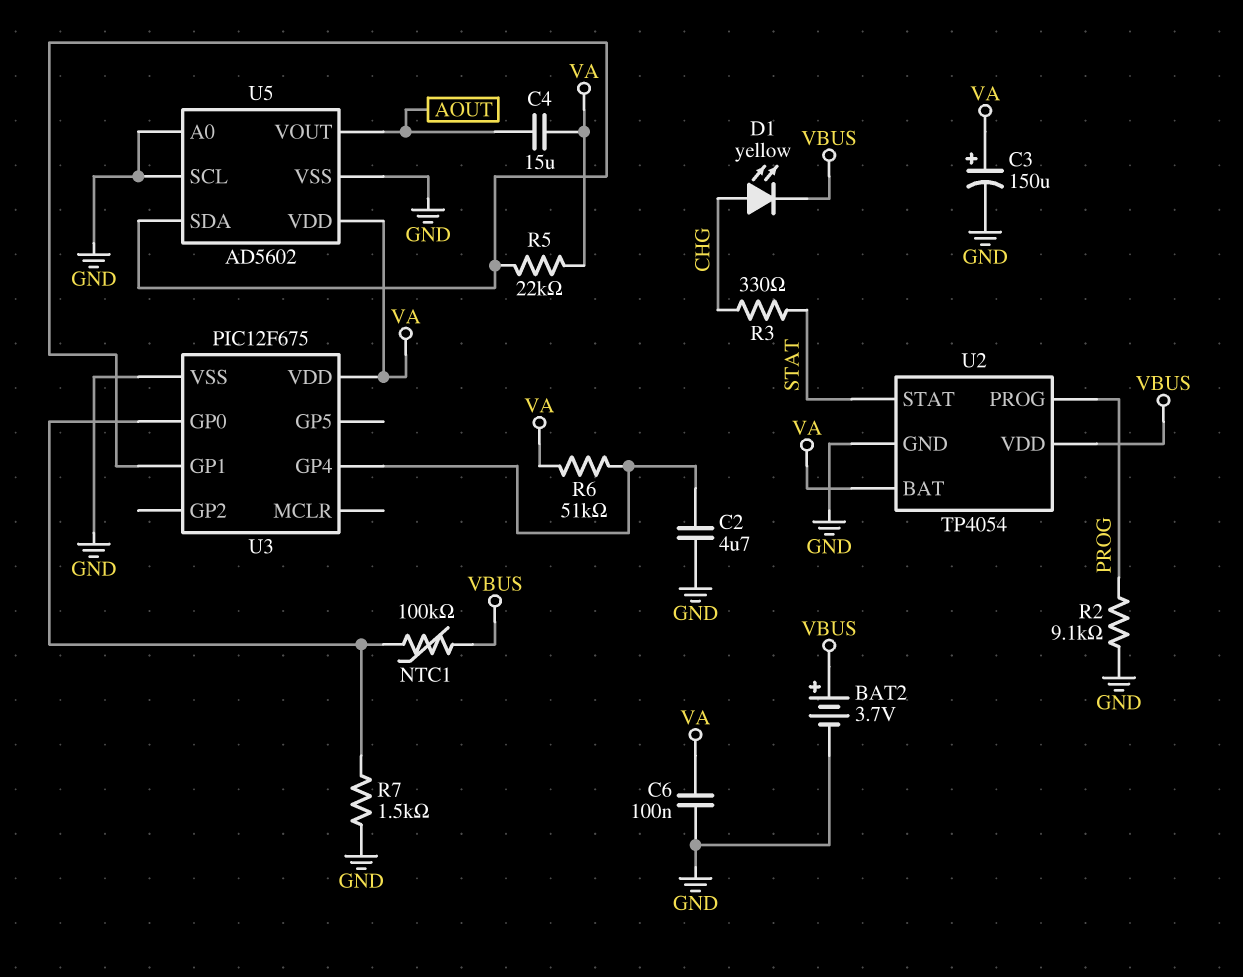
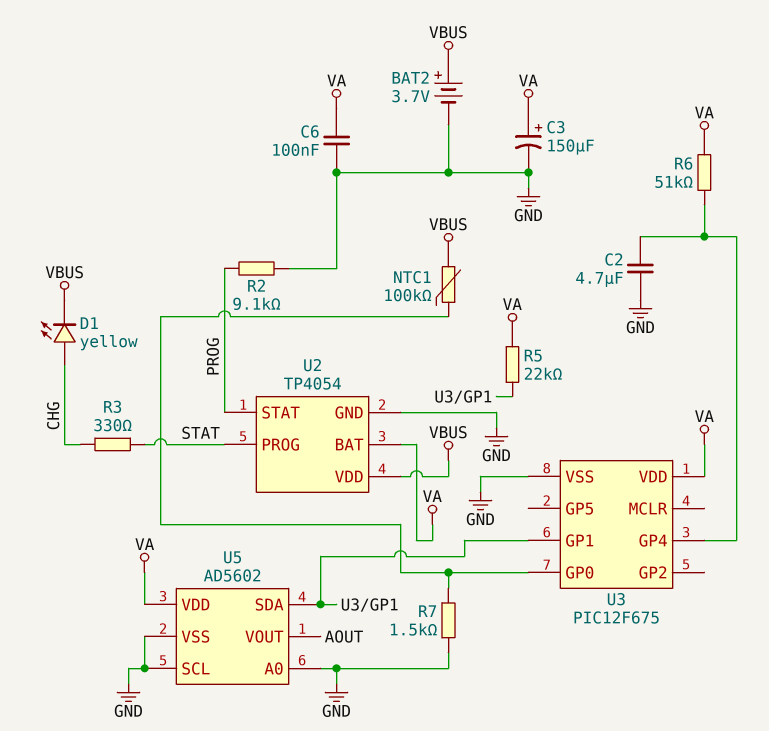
C4: 15uF (AOUT, VA) -> none
U2 pin PROG: PROG -> STAT
U2 pin STAT: STAT -> PROG

